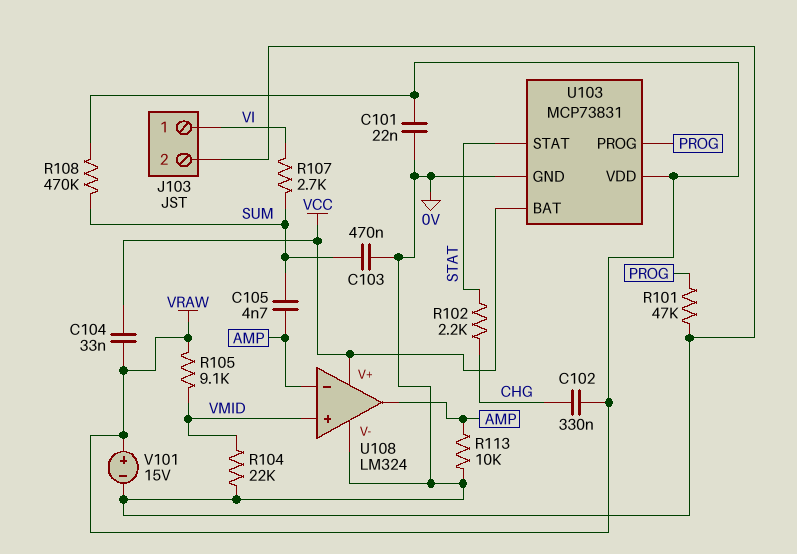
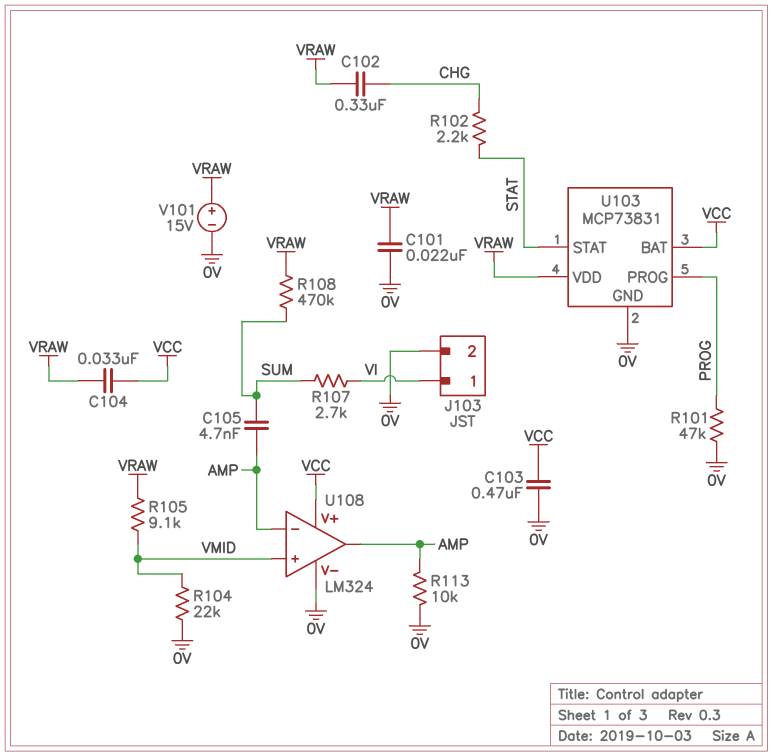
C103: 470nF (0V, SUM) -> 470nF (0V, VCC)

